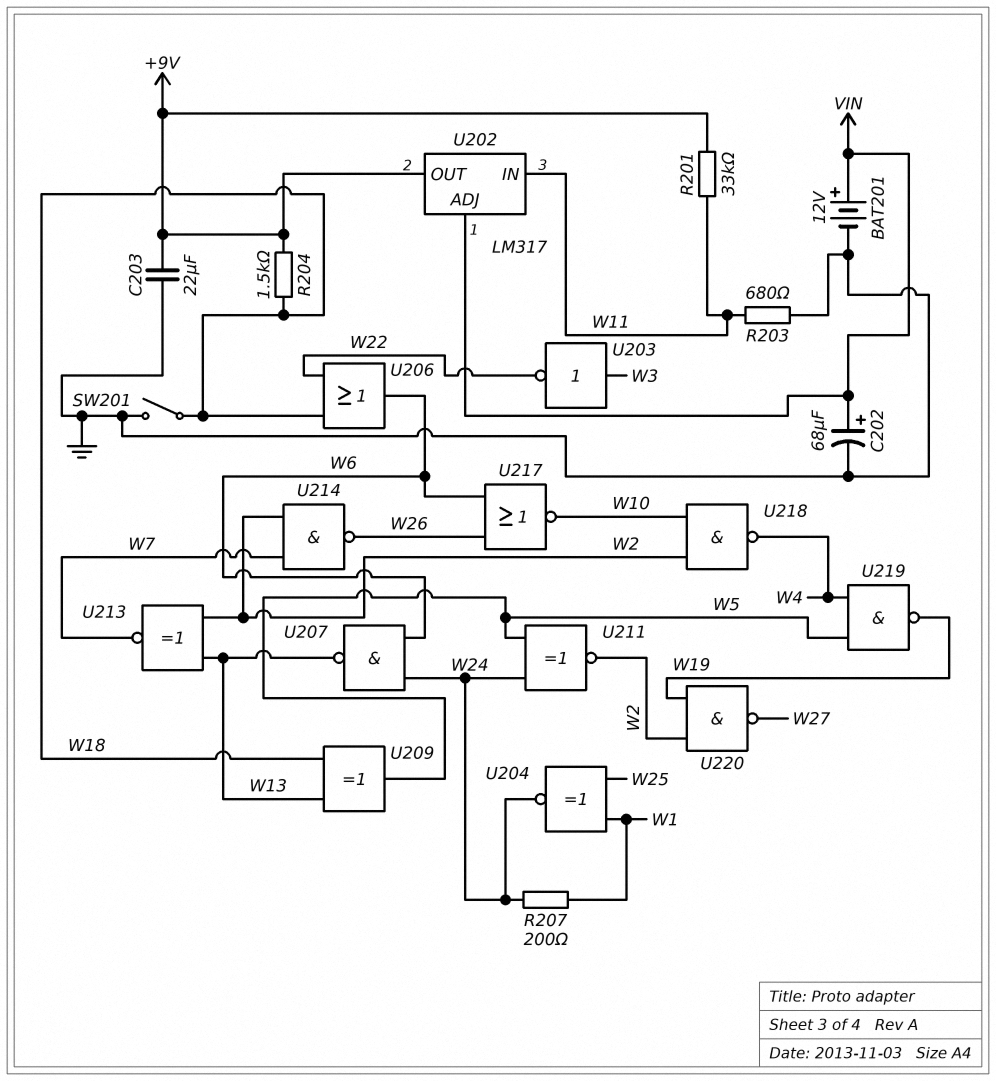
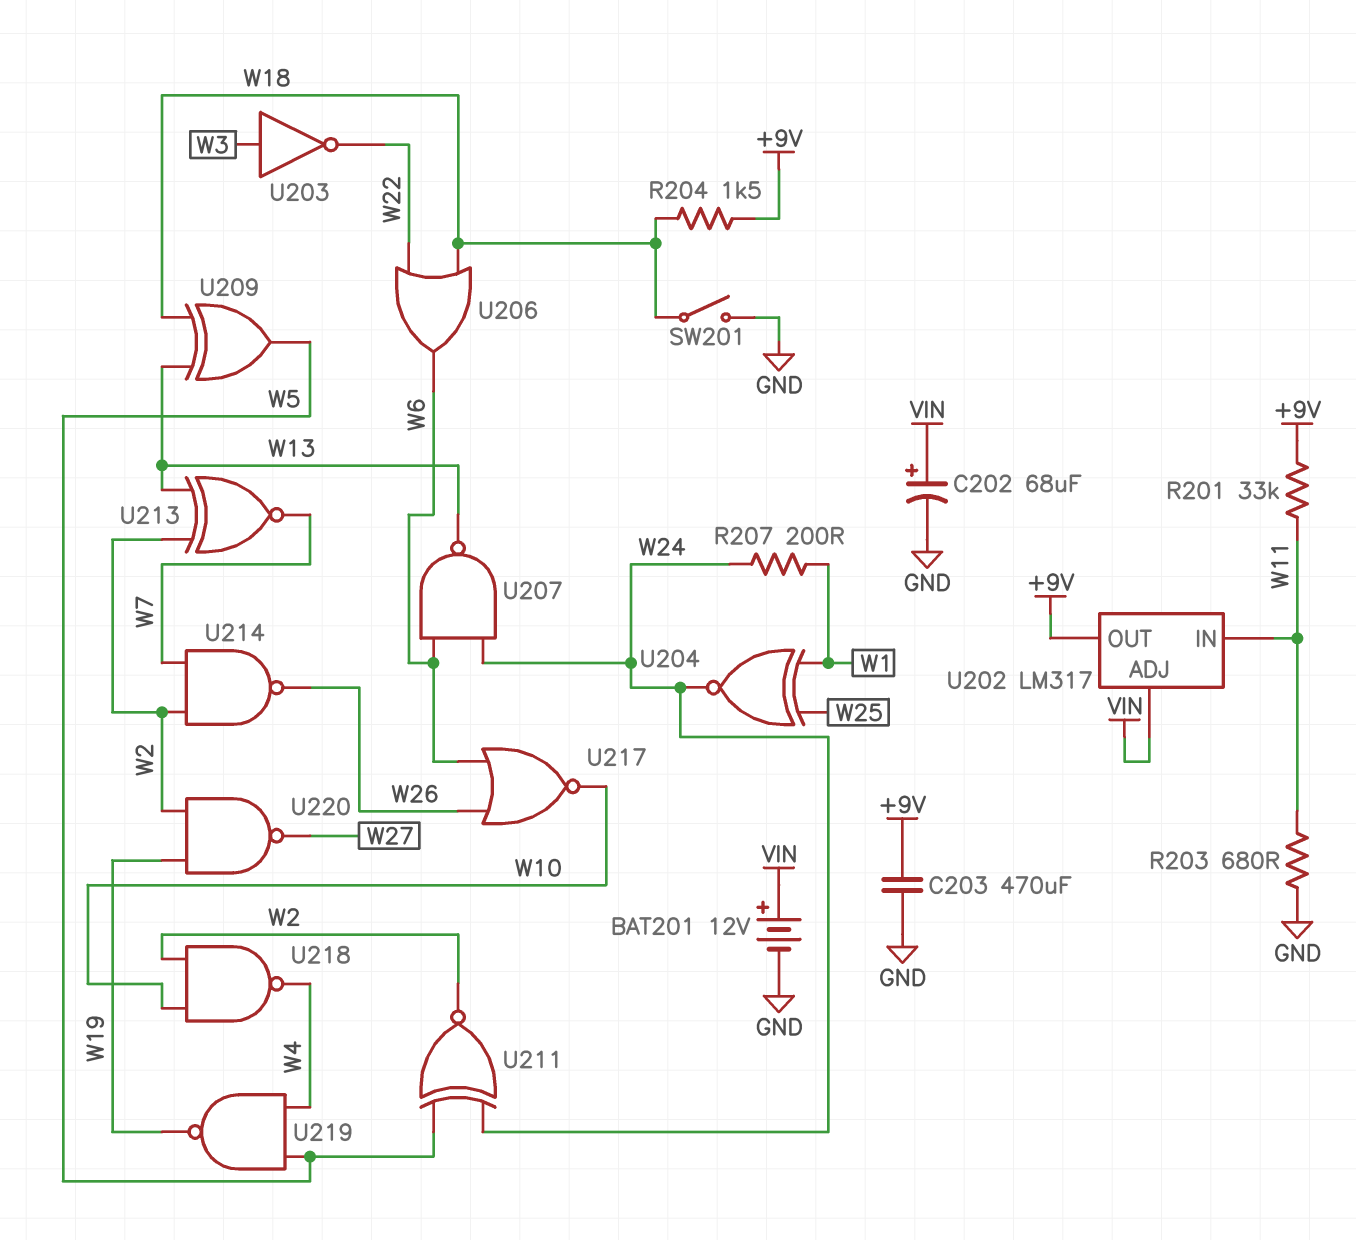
C203: 22uF (+9V, GND) -> 470uF (+9V, GND)

